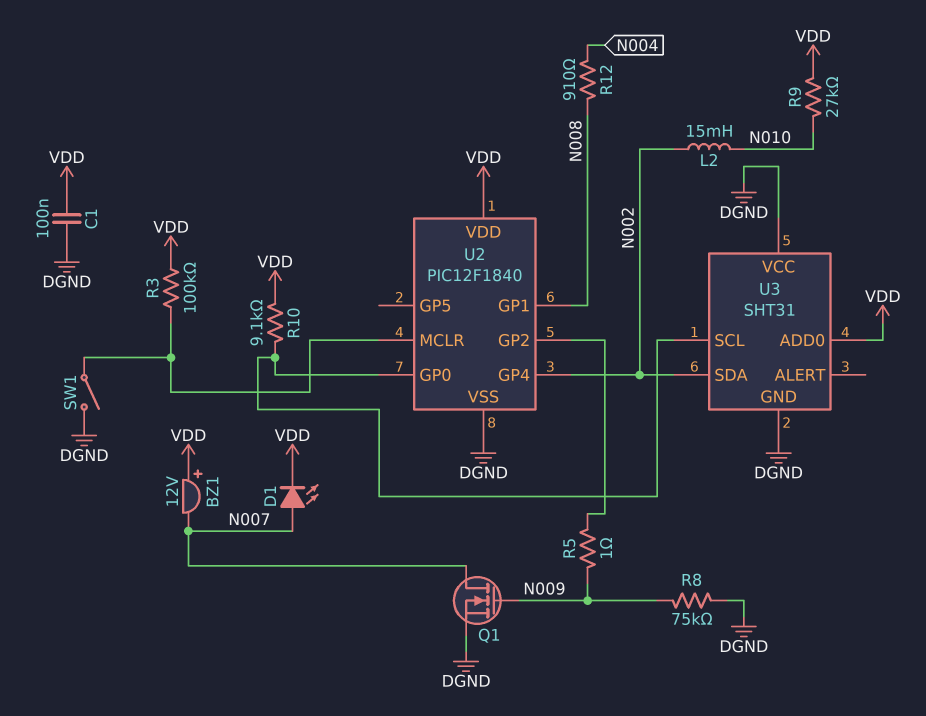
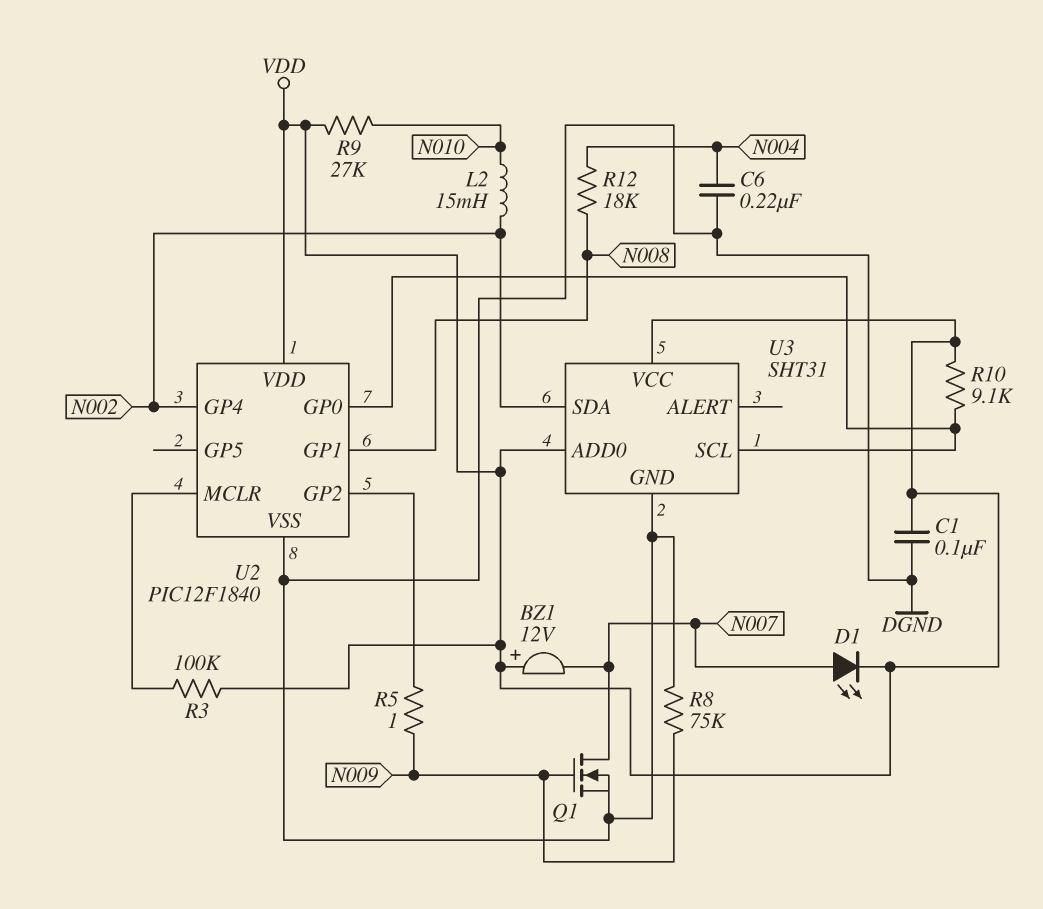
C6: none -> 220nF (DGND, N004)
R12: 910 (N004, N008) -> 18k (N004, N008)
SW1: switch (DGND, U2/MCLR) -> none
U3 pin VCC: DGND -> VDD

